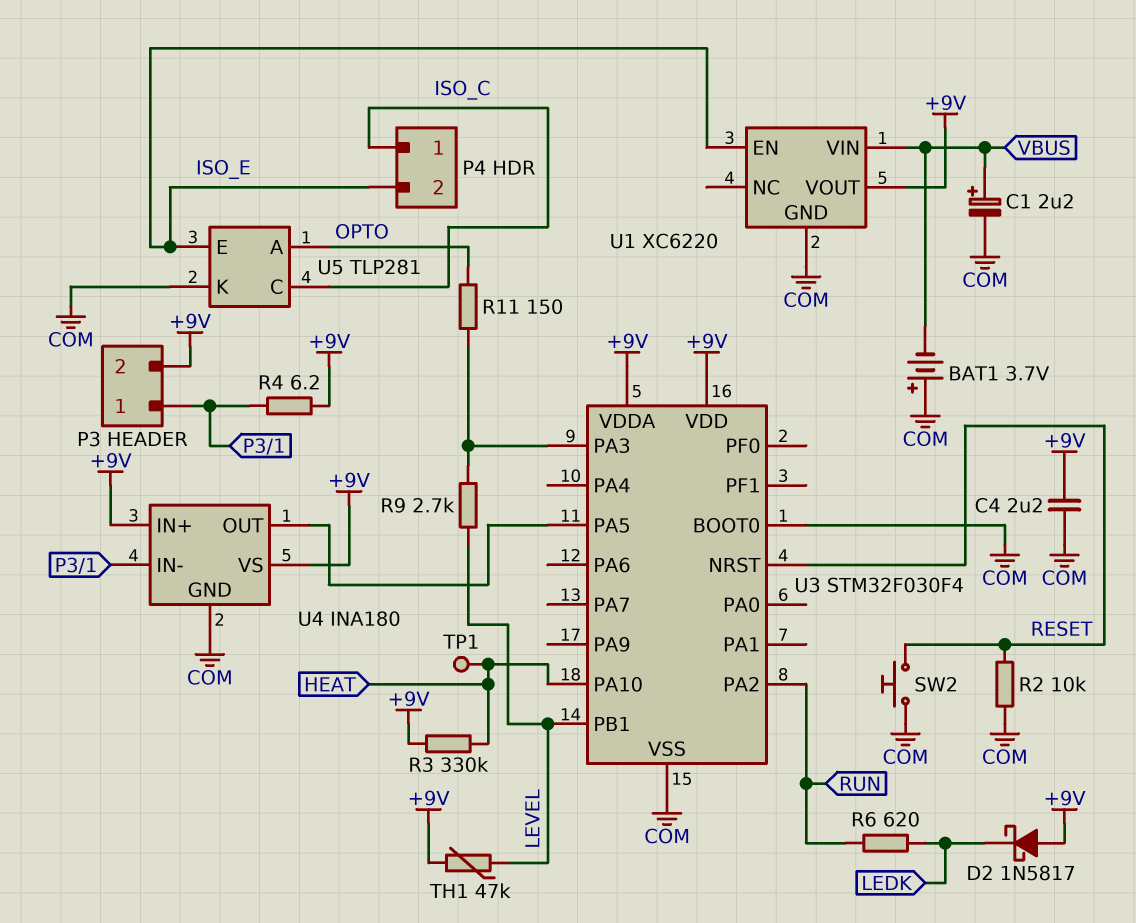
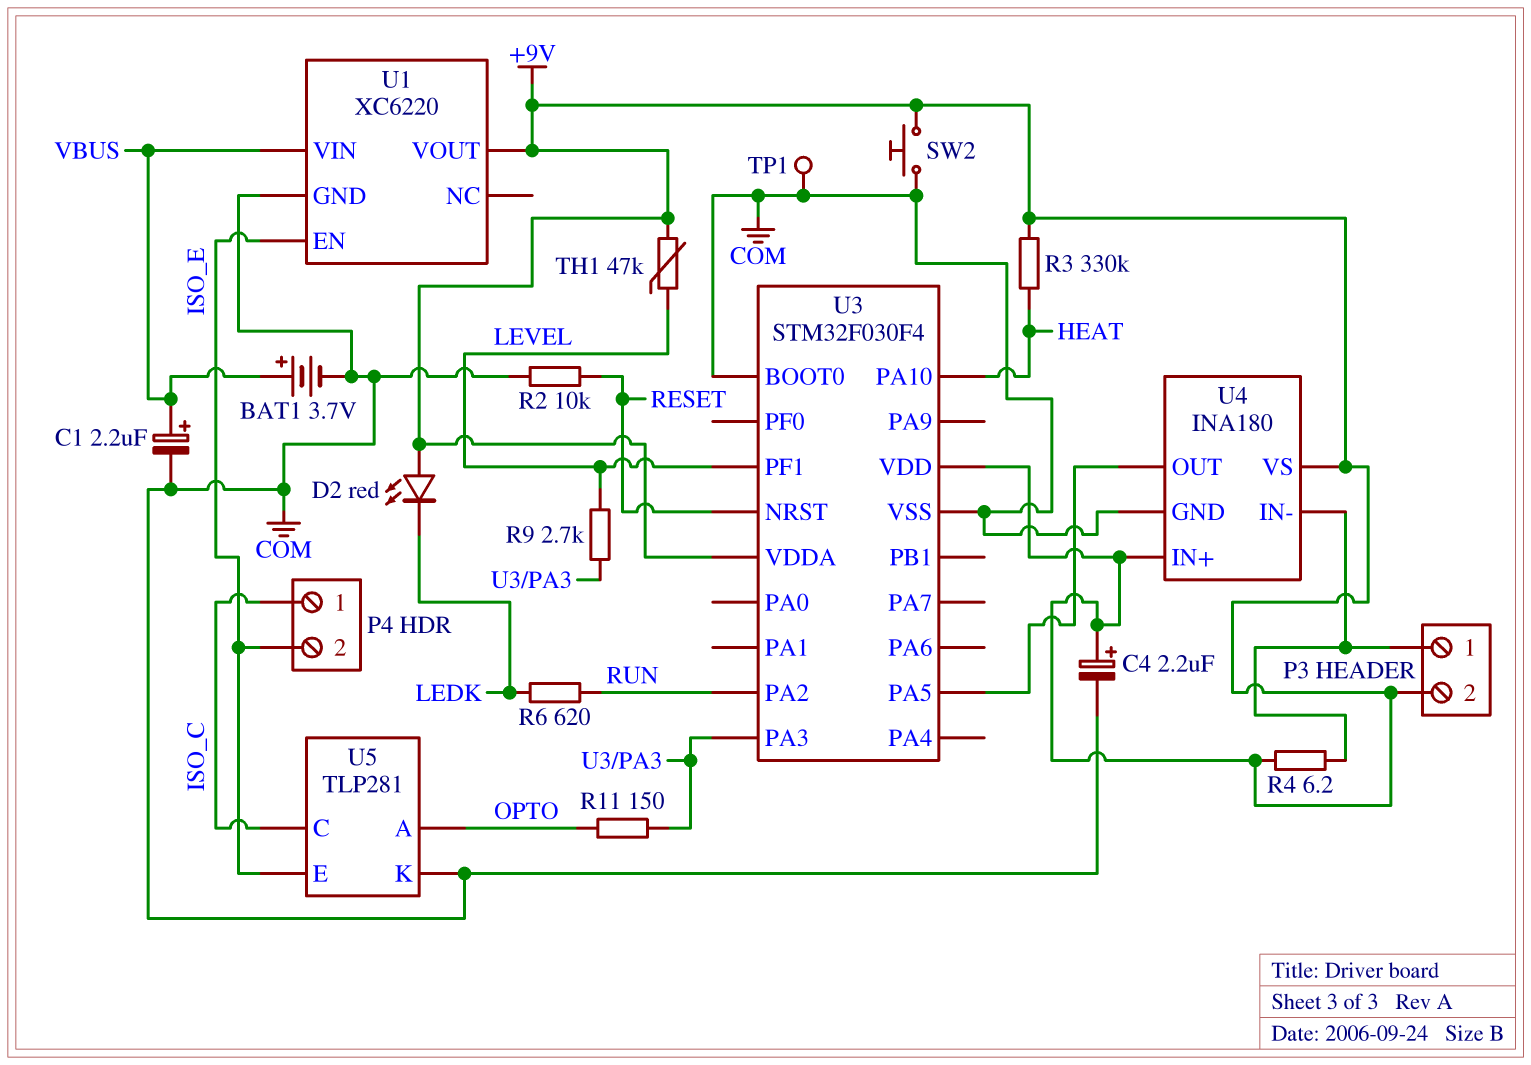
BAT1: 3.7V (plus COM, minus VBUS) -> 3.7V (plus VBUS, minus COM)
C4: 2.2uF (+9V, COM) -> 2.2uF (plus +9V, minus COM)
D2: schottky 1N5817 (A +9V, K LEDK) -> LED red (A +9V, K LEDK)
SW2: button (COM, RESET) -> button (+9V, COM)
TP1: test point (HEAT) -> test point (COM)
U3 pin PB1: LEVEL -> none
U3 pin PF1: none -> LEVEL

